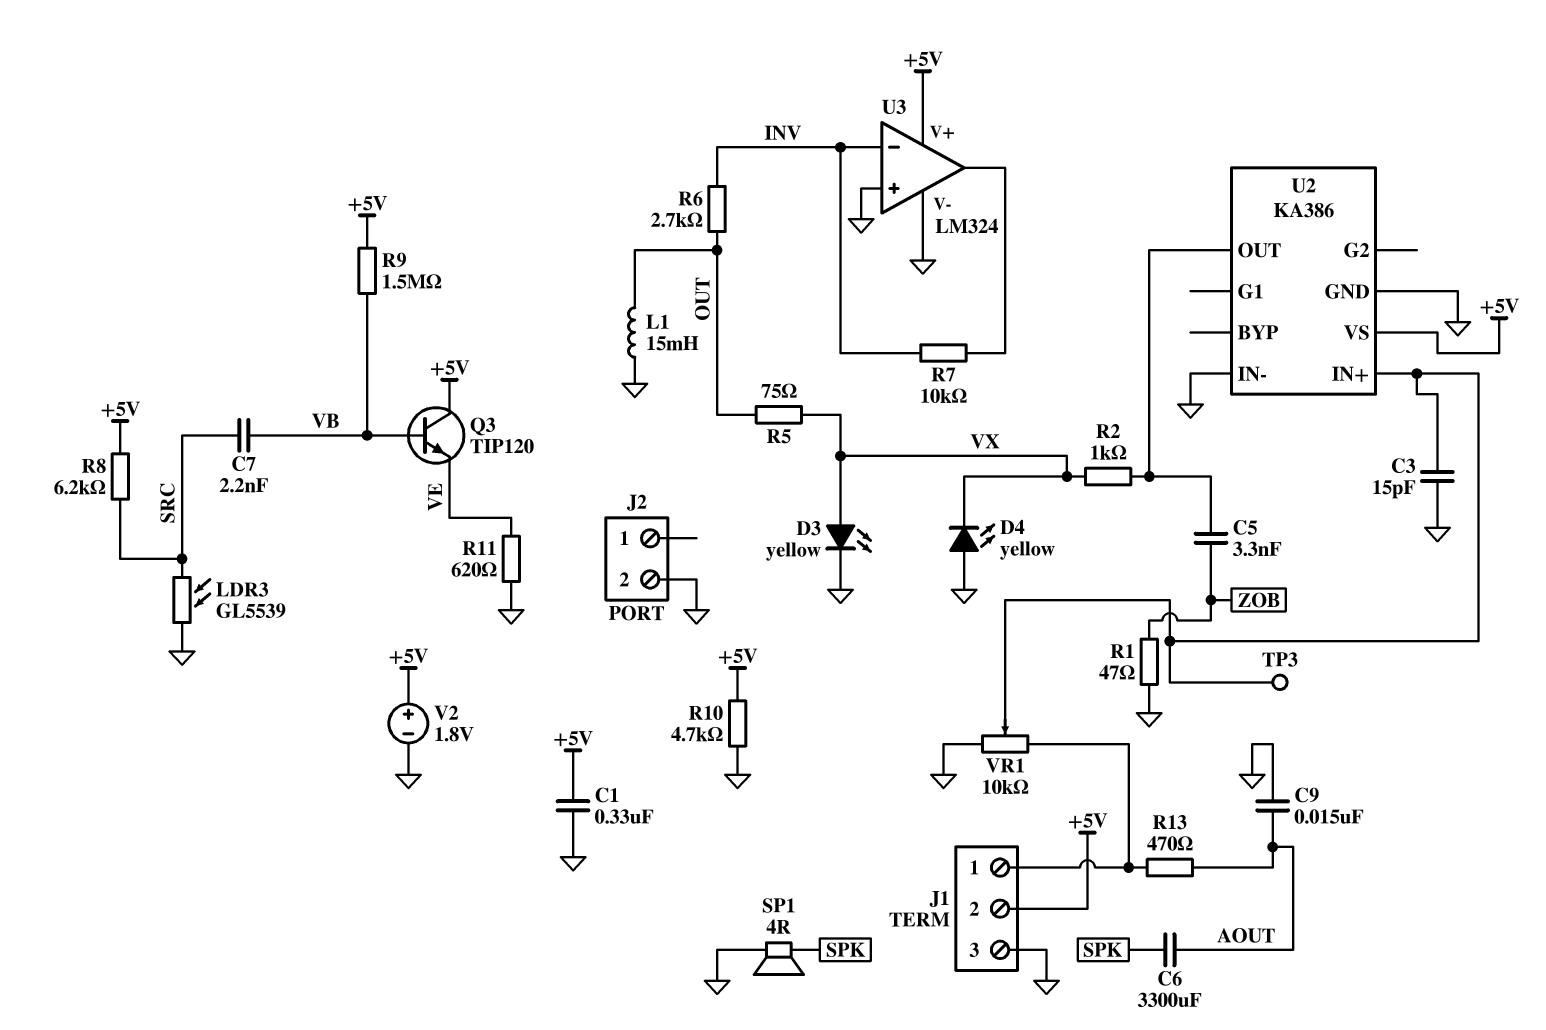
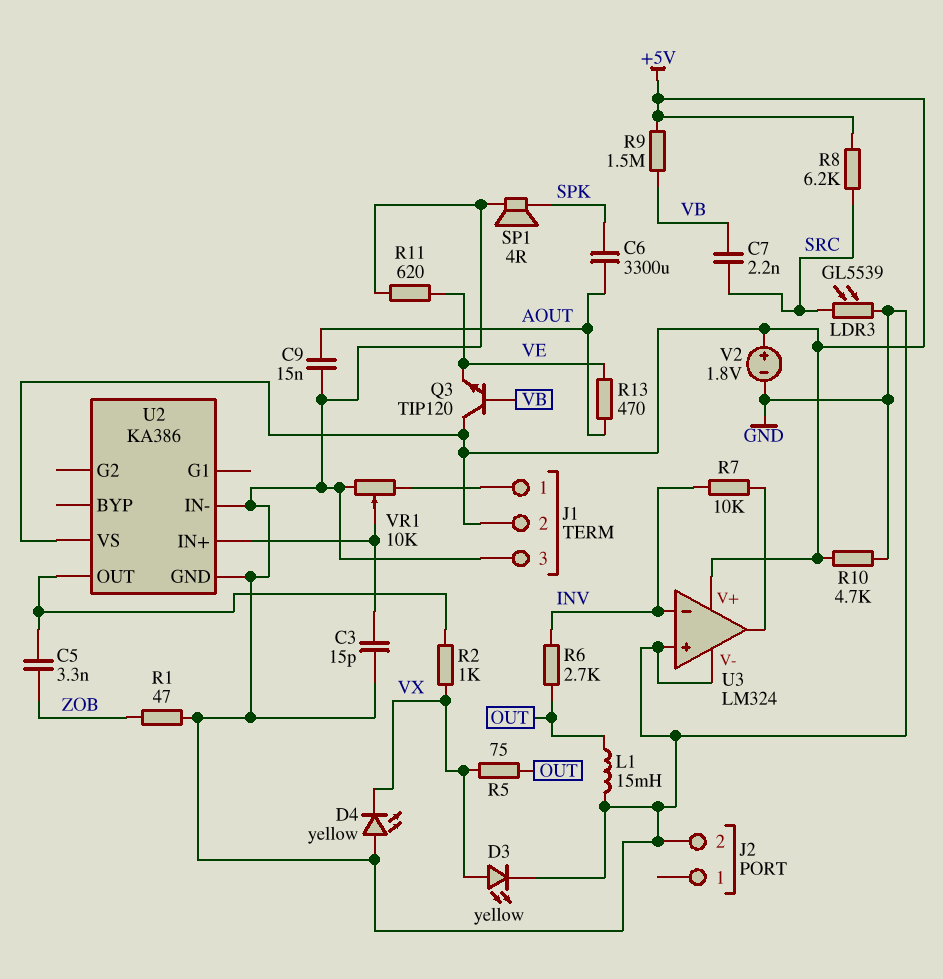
C1: 330nF (+5V, GND) -> none
R13: 470 (AOUT, J1/1) -> 470 (AOUT, VE)
TP3: test point (U2/IN+) -> none

